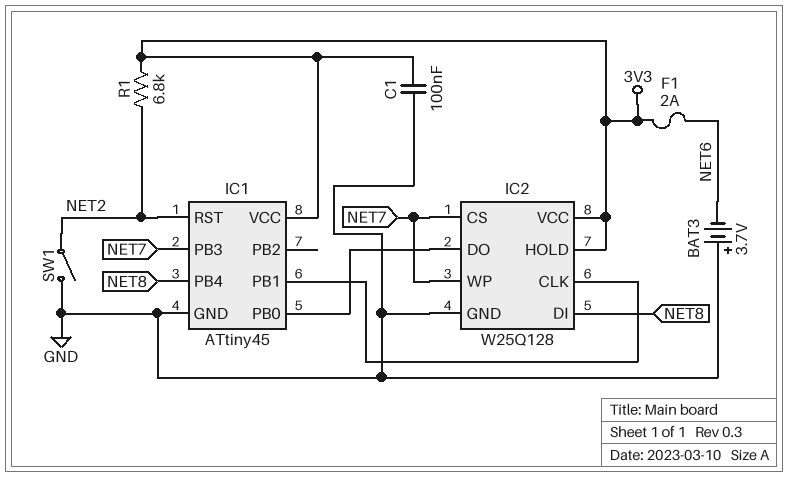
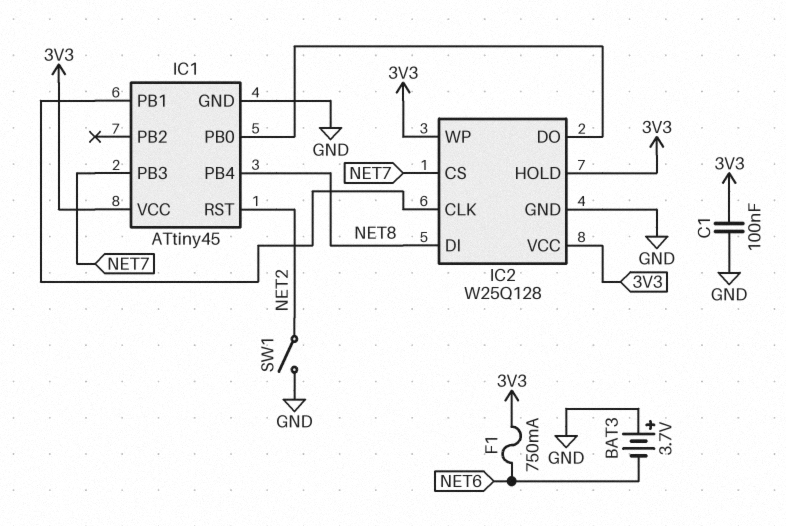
F1: 2A (3V3, NET6) -> 750mA (3V3, NET6)
IC2 pin WP: NET7 -> 3V3
R1: 6.8k (3V3, NET2) -> none

